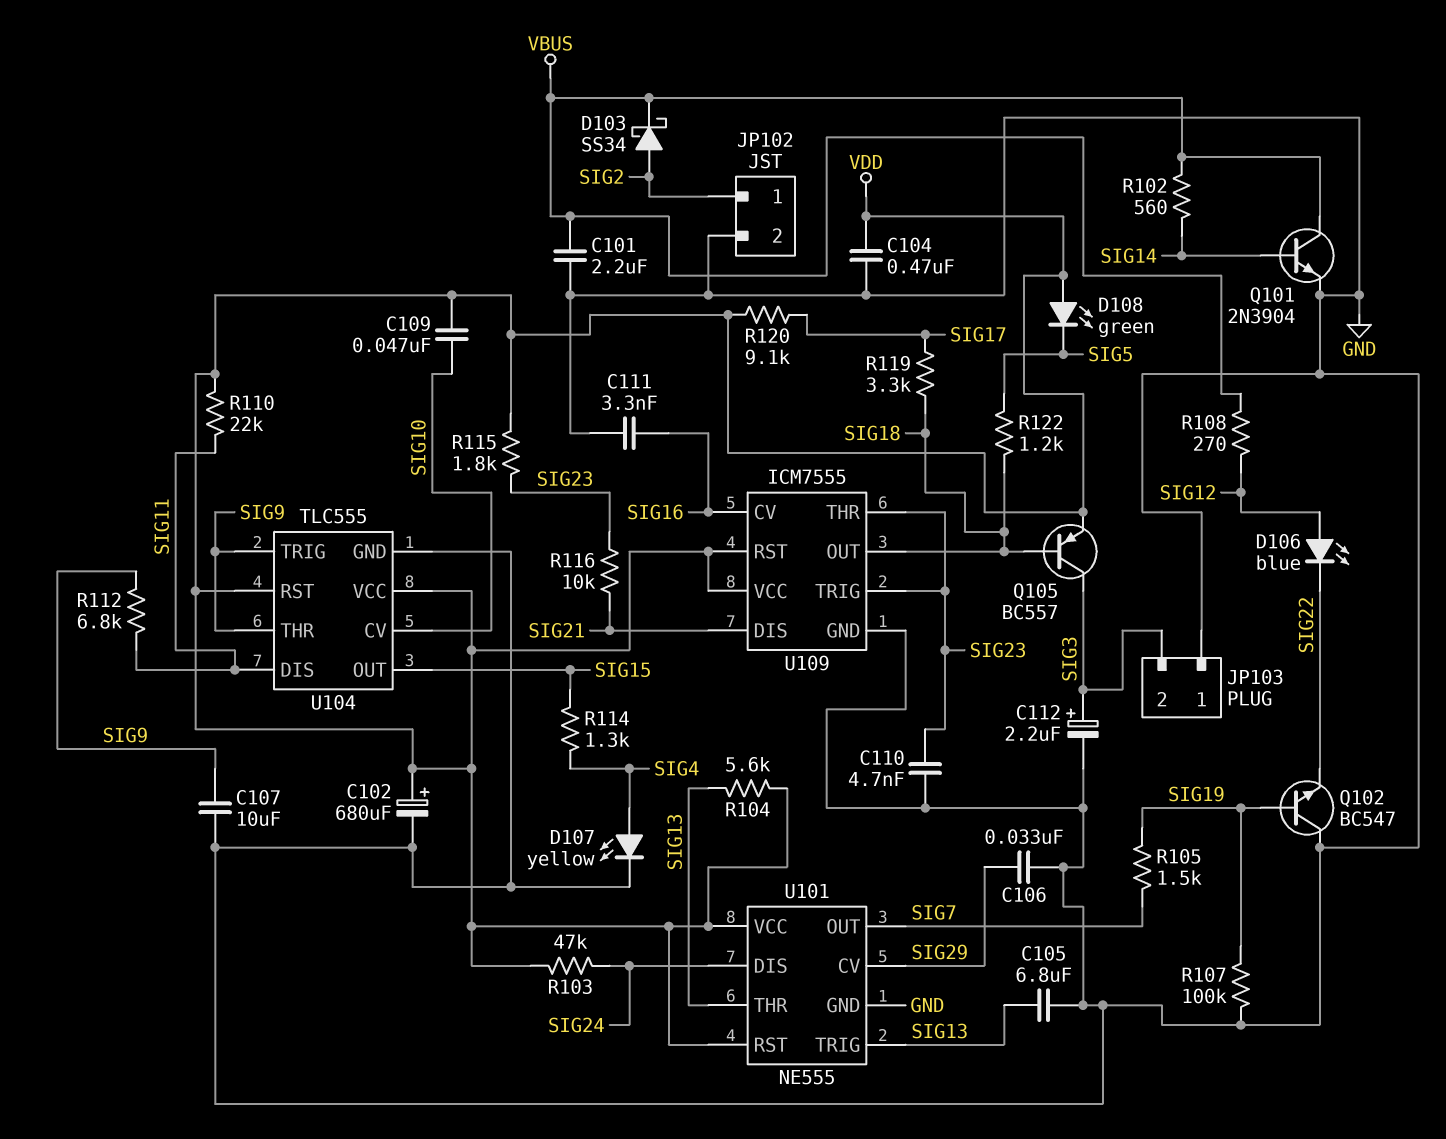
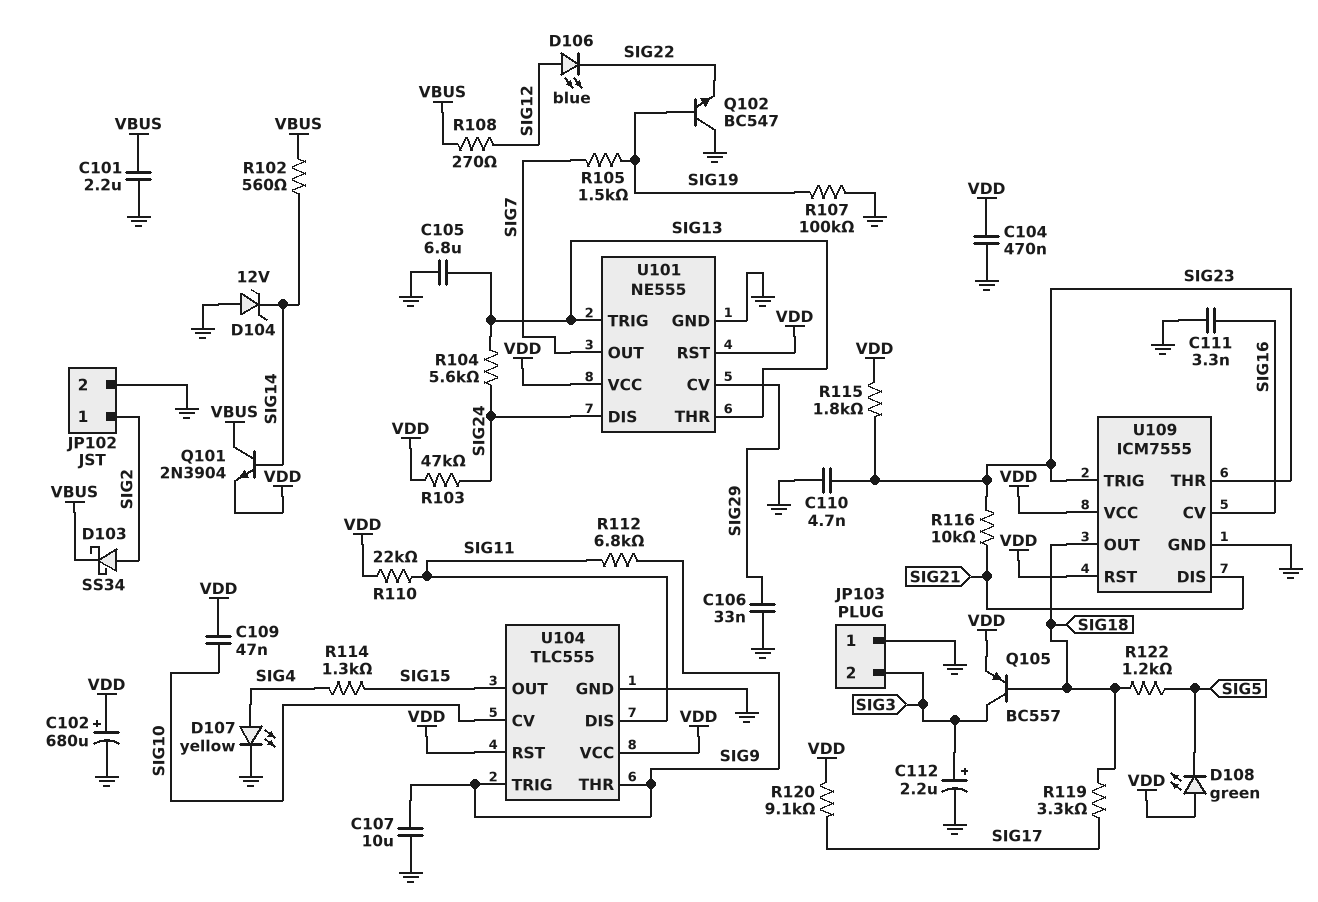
D104: none -> zener 12V (A GND, K SIG14)
Q101: NPN 2N3904 (B SIG14, C VBUS, E GND) -> NPN 2N3904 (B SIG14, C VBUS, E VDD)
R104: 5.6k (SIG13, VDD) -> 5.6k (SIG13, SIG24)

